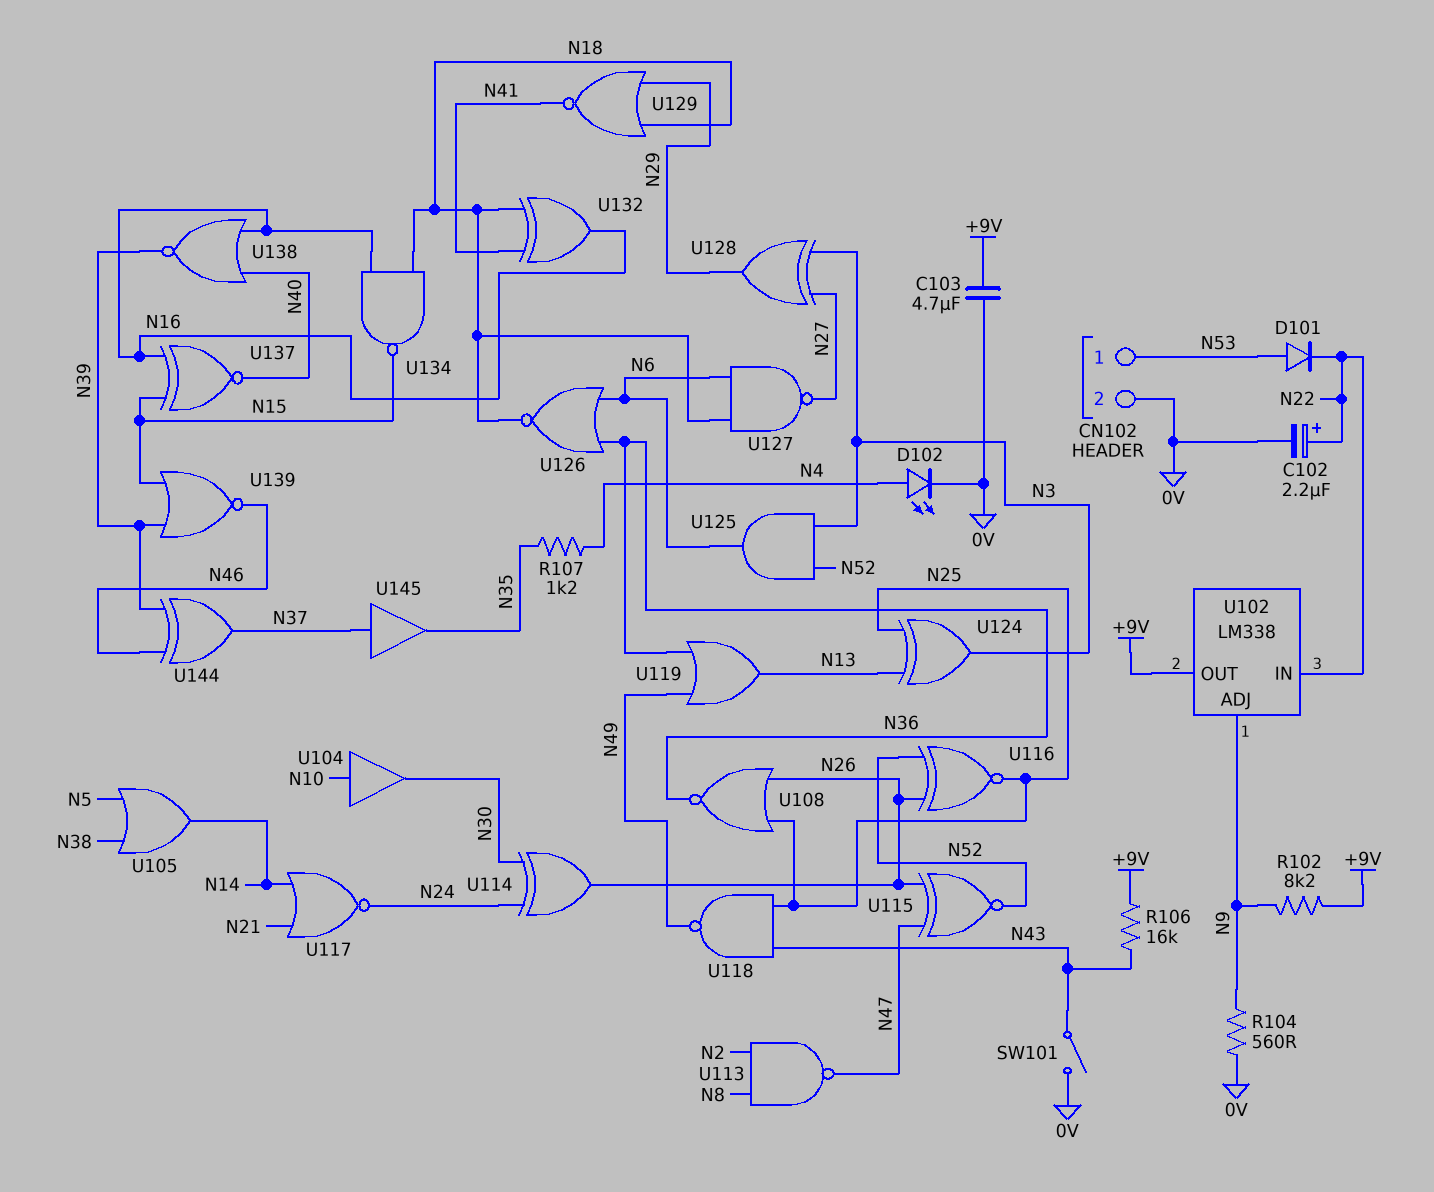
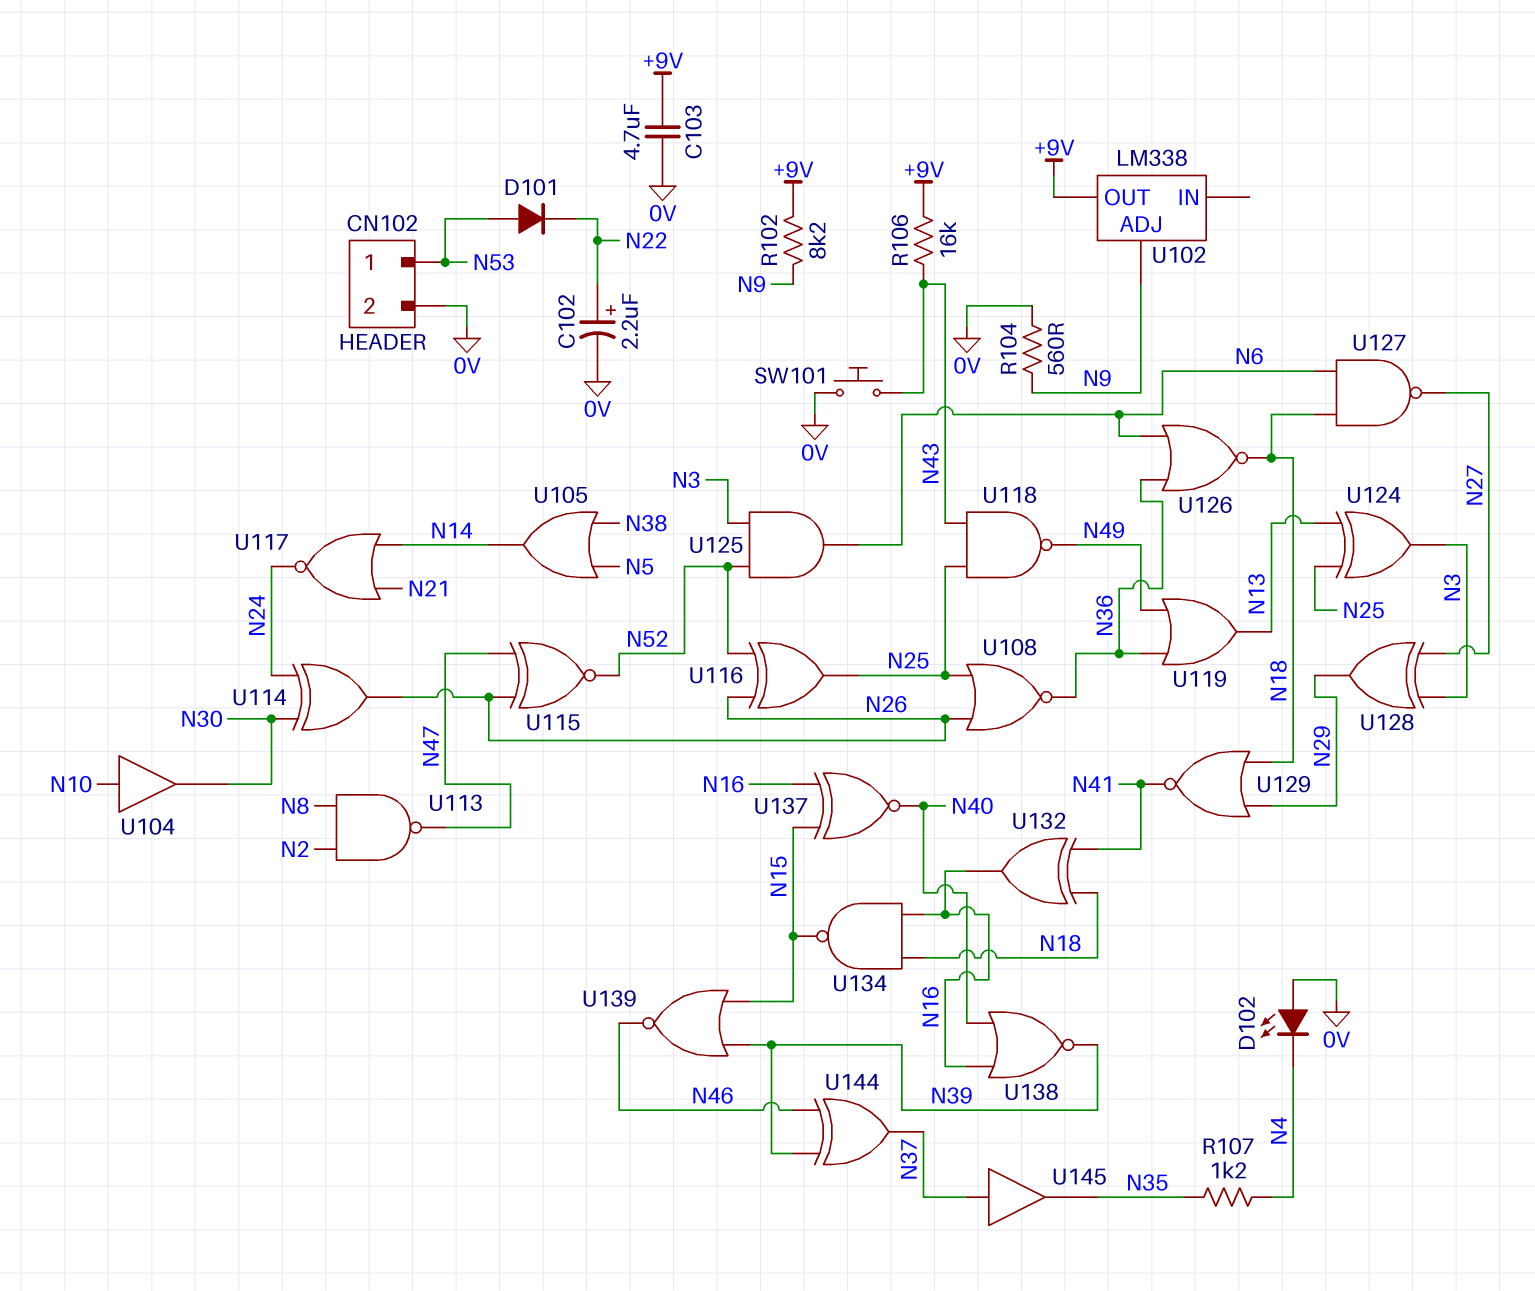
D102: LED (A N4, K 0V) -> LED (A 0V, K N4)
SW101: switch (0V, N43) -> button (0V, N43)
U102 pin IN: N22 -> none
U116: XNOR (in N26, in N52, out N25) -> XOR (in N26, in N52, out N25)

